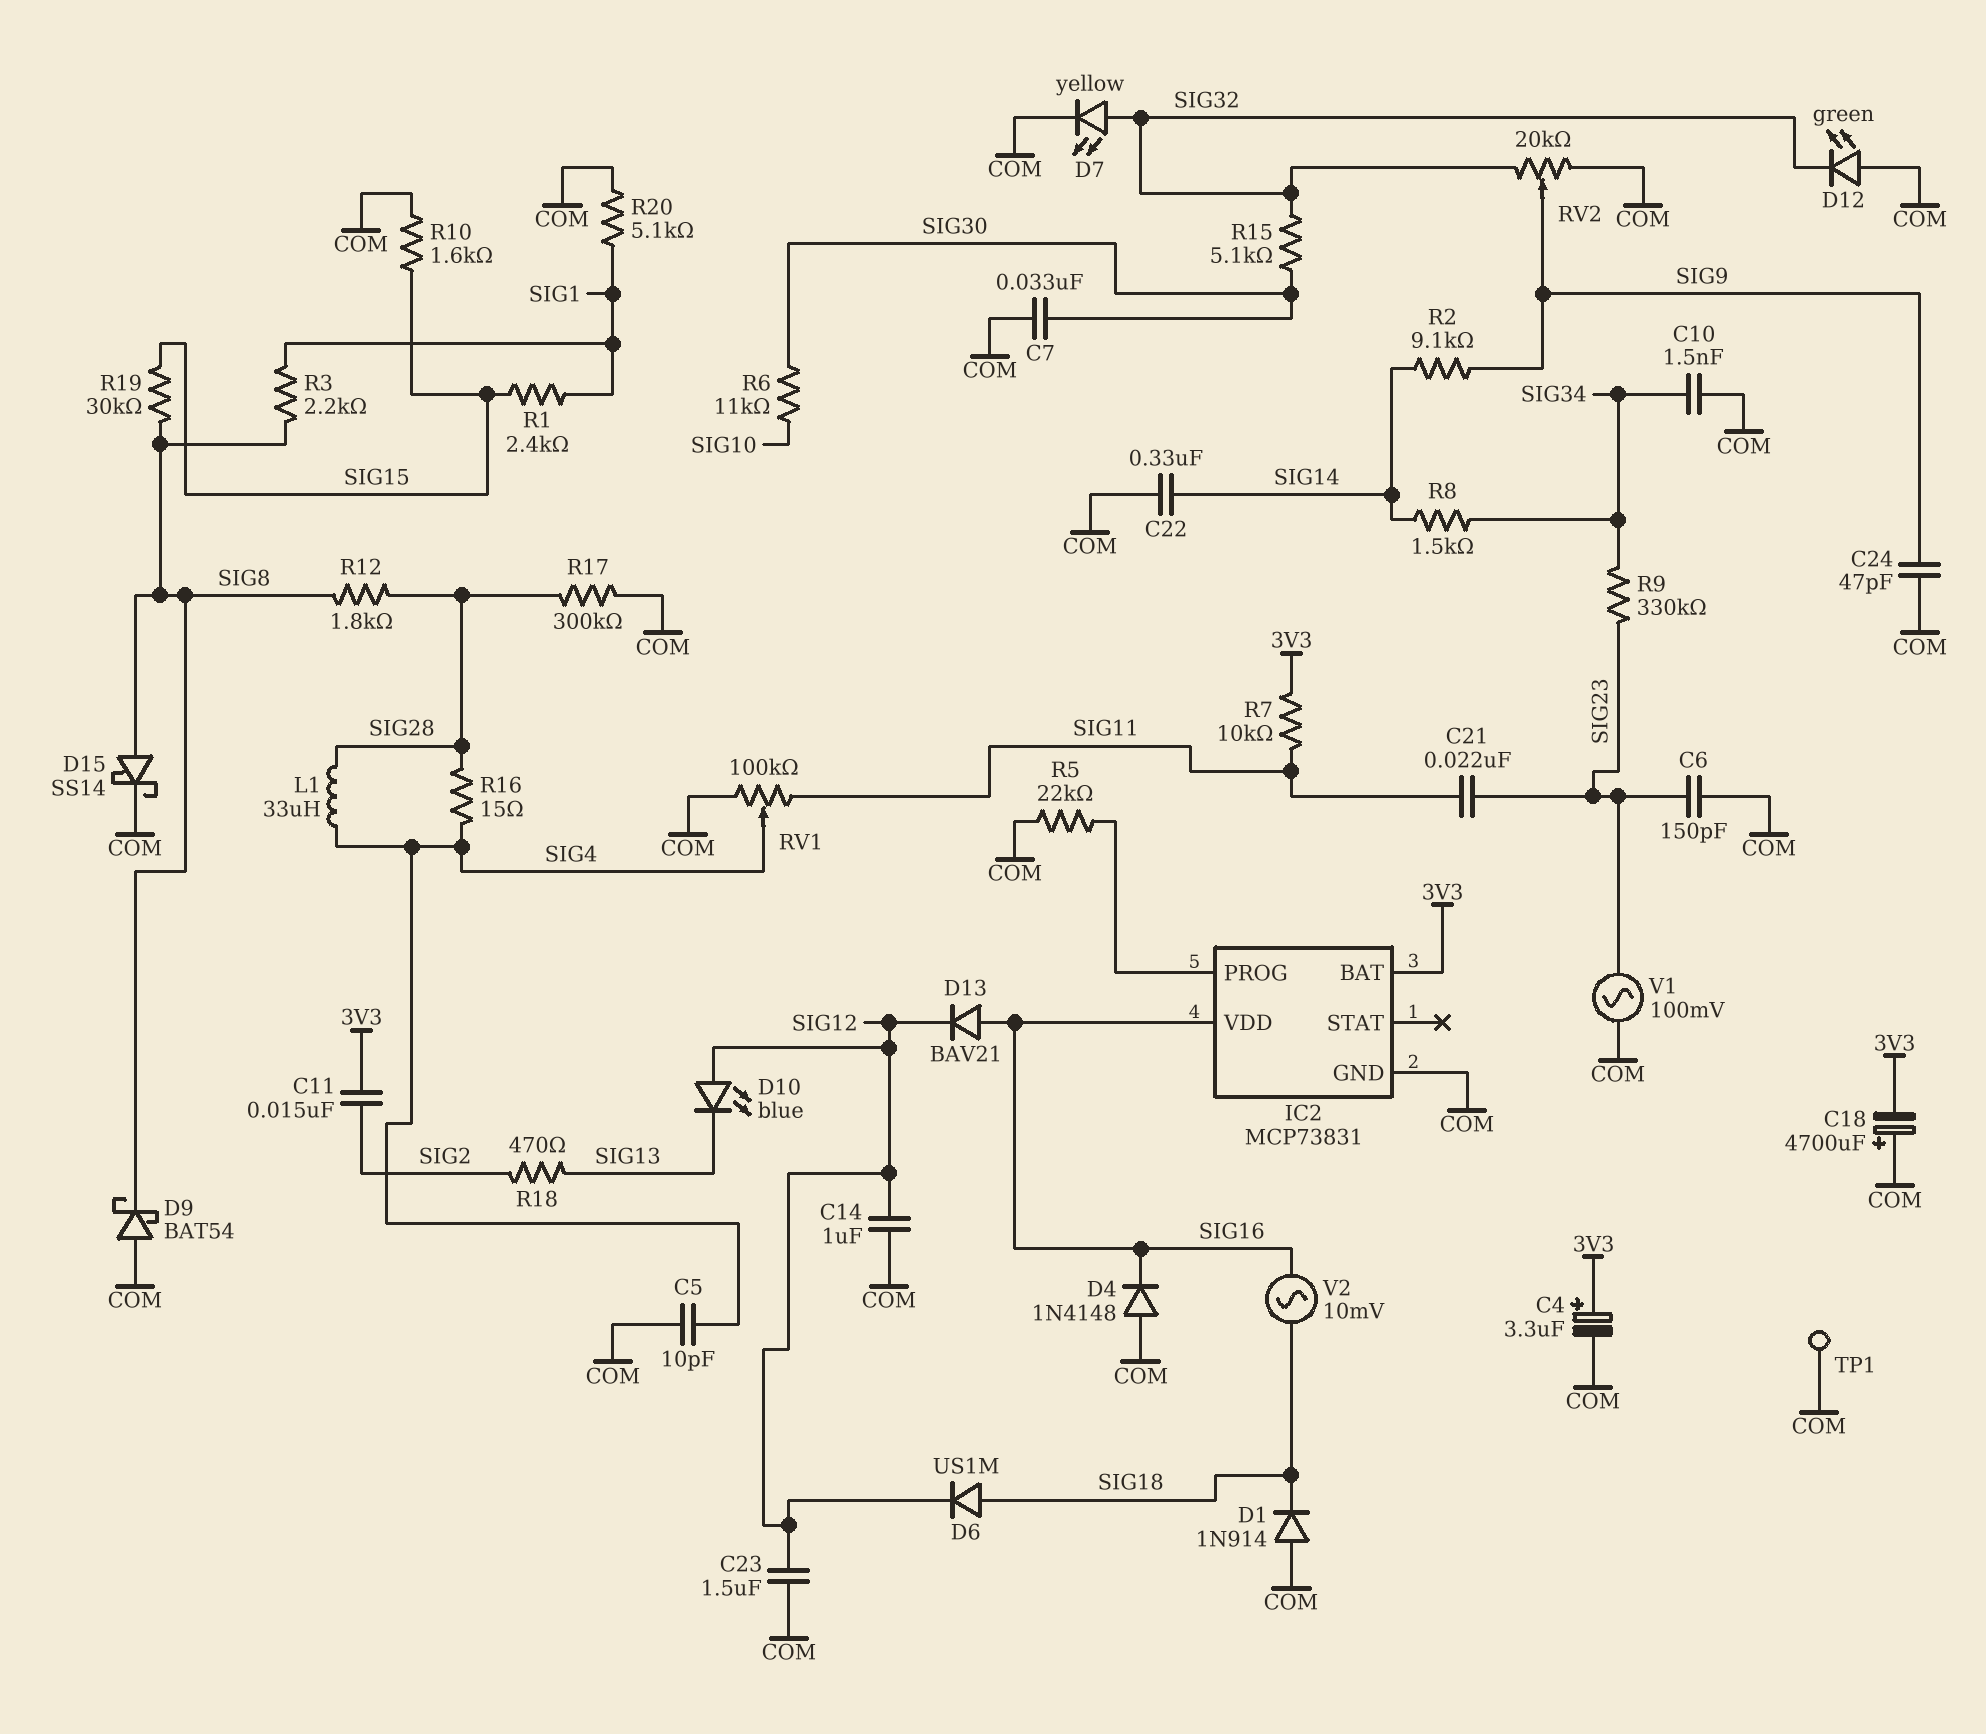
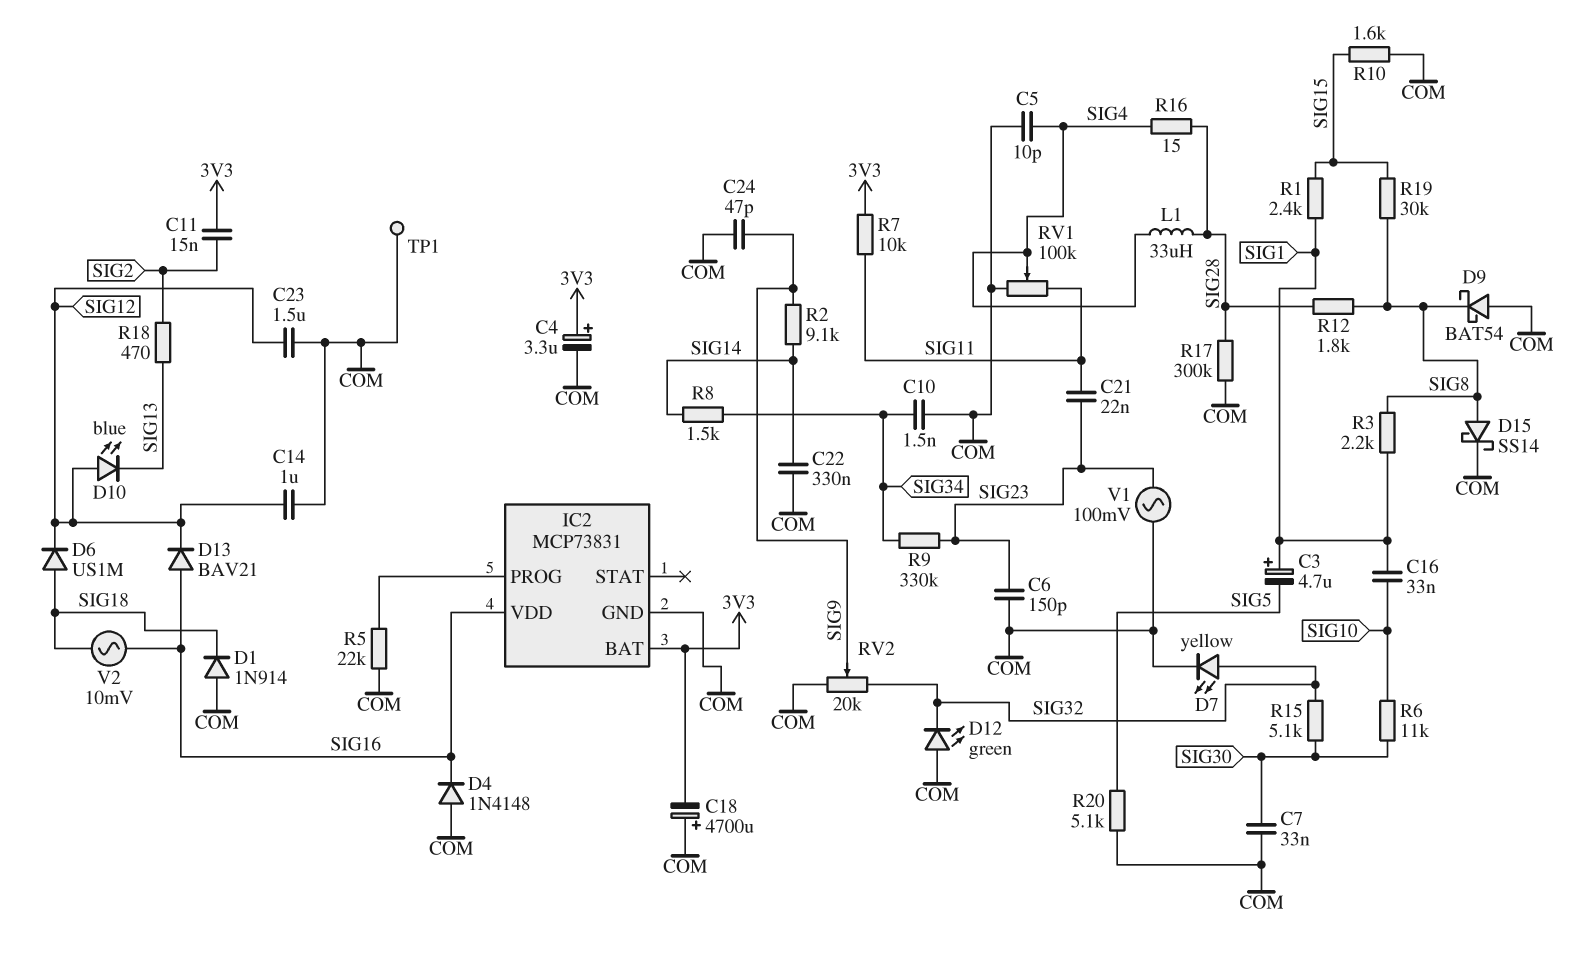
C3: none -> 4.7uF (plus SIG1, minus SIG5)
C16: none -> 33nF (SIG1, SIG10)
R20: 5.1k (COM, SIG1) -> 5.1k (COM, SIG5)

